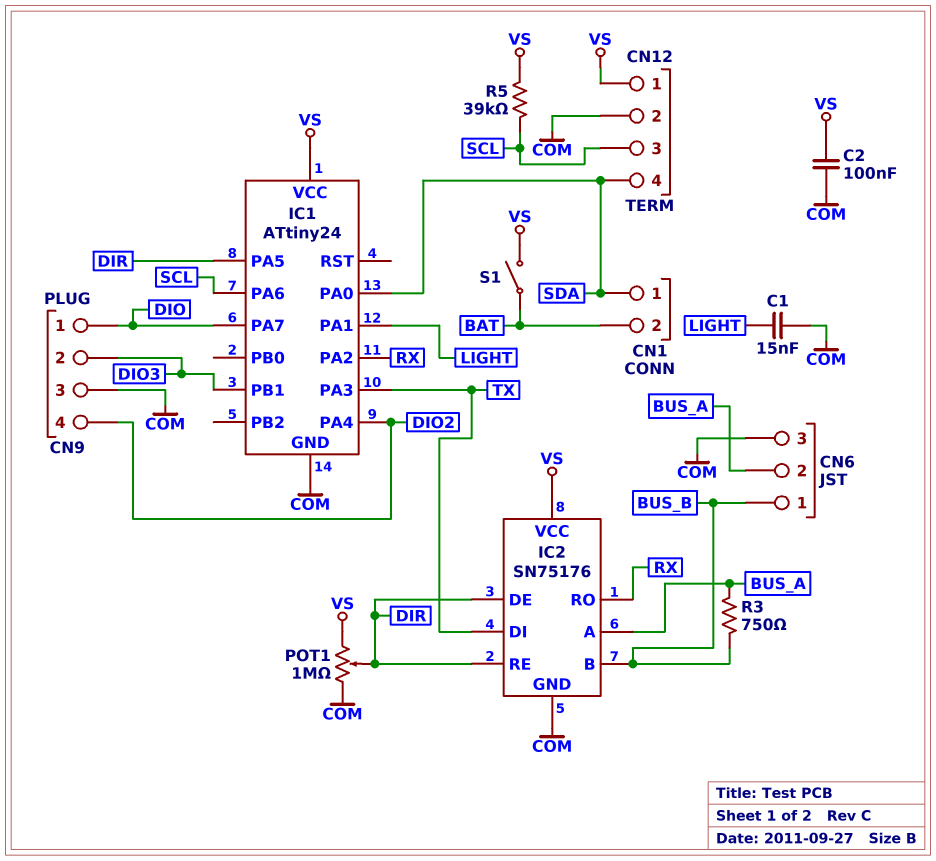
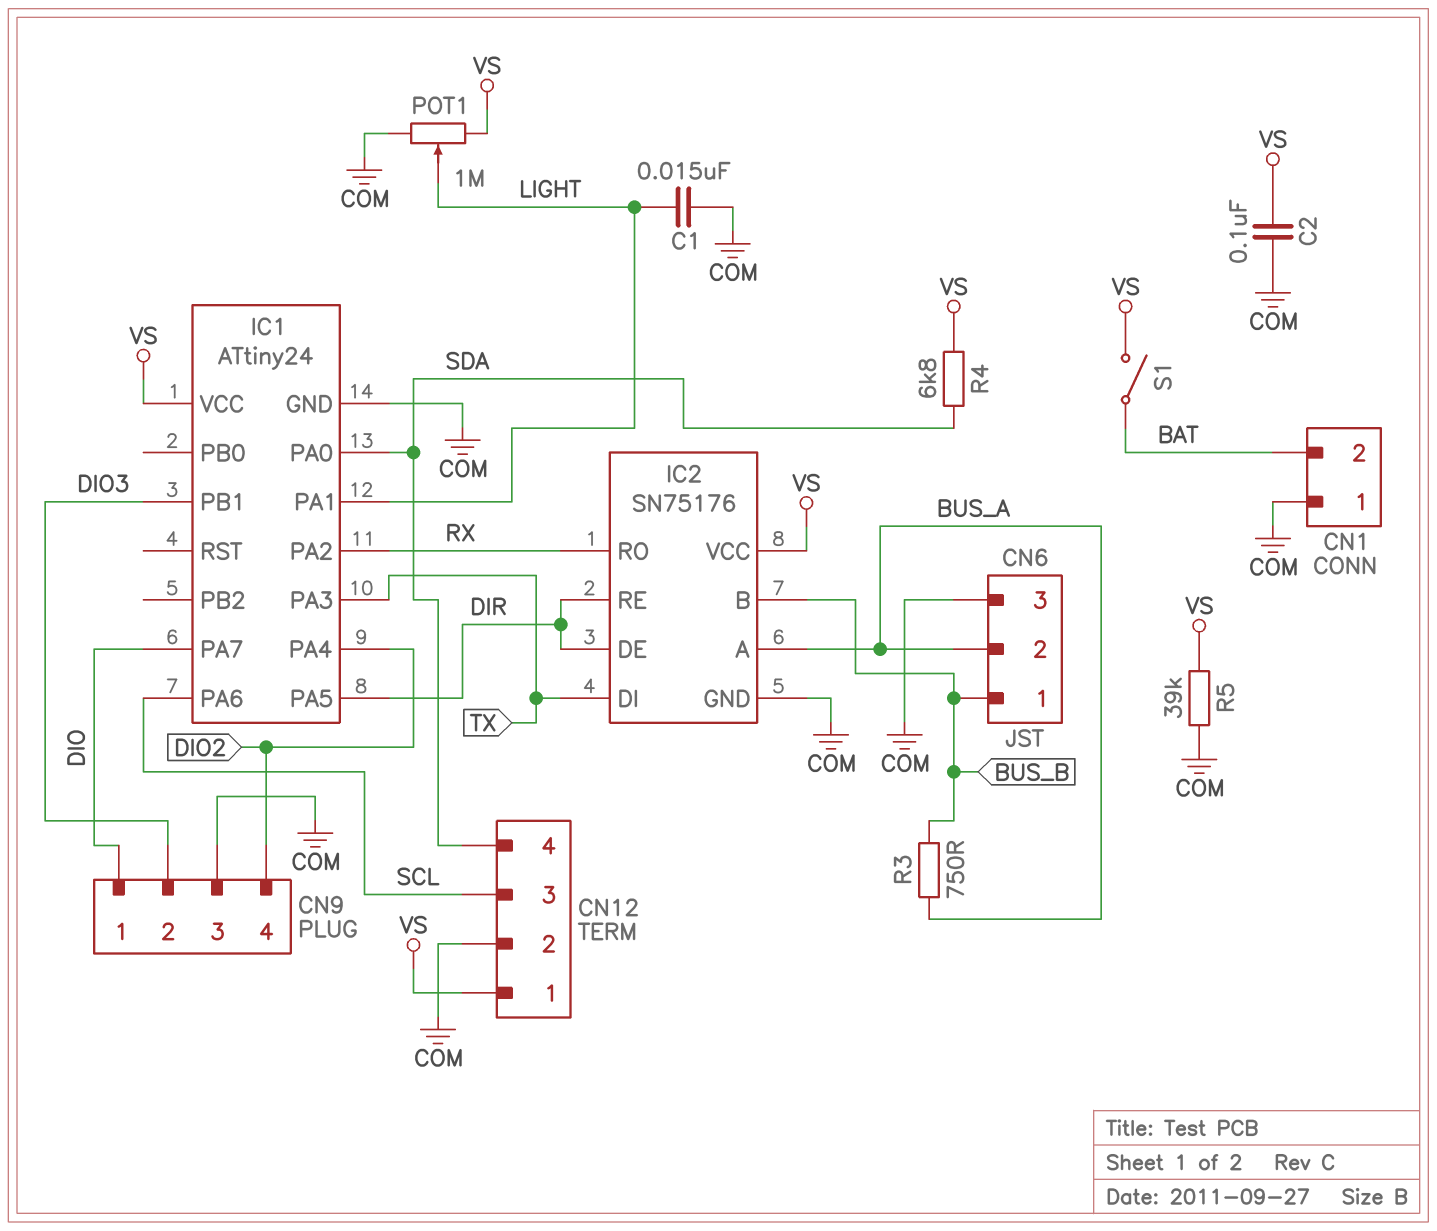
CN1 pin 1: SDA -> COM
POT1: 1M (COM, VS, wiper DIR) -> 1M (COM, VS, wiper LIGHT)
R4: none -> 6.8k (SDA, VS)
R5: 39k (SCL, VS) -> 39k (COM, VS)

